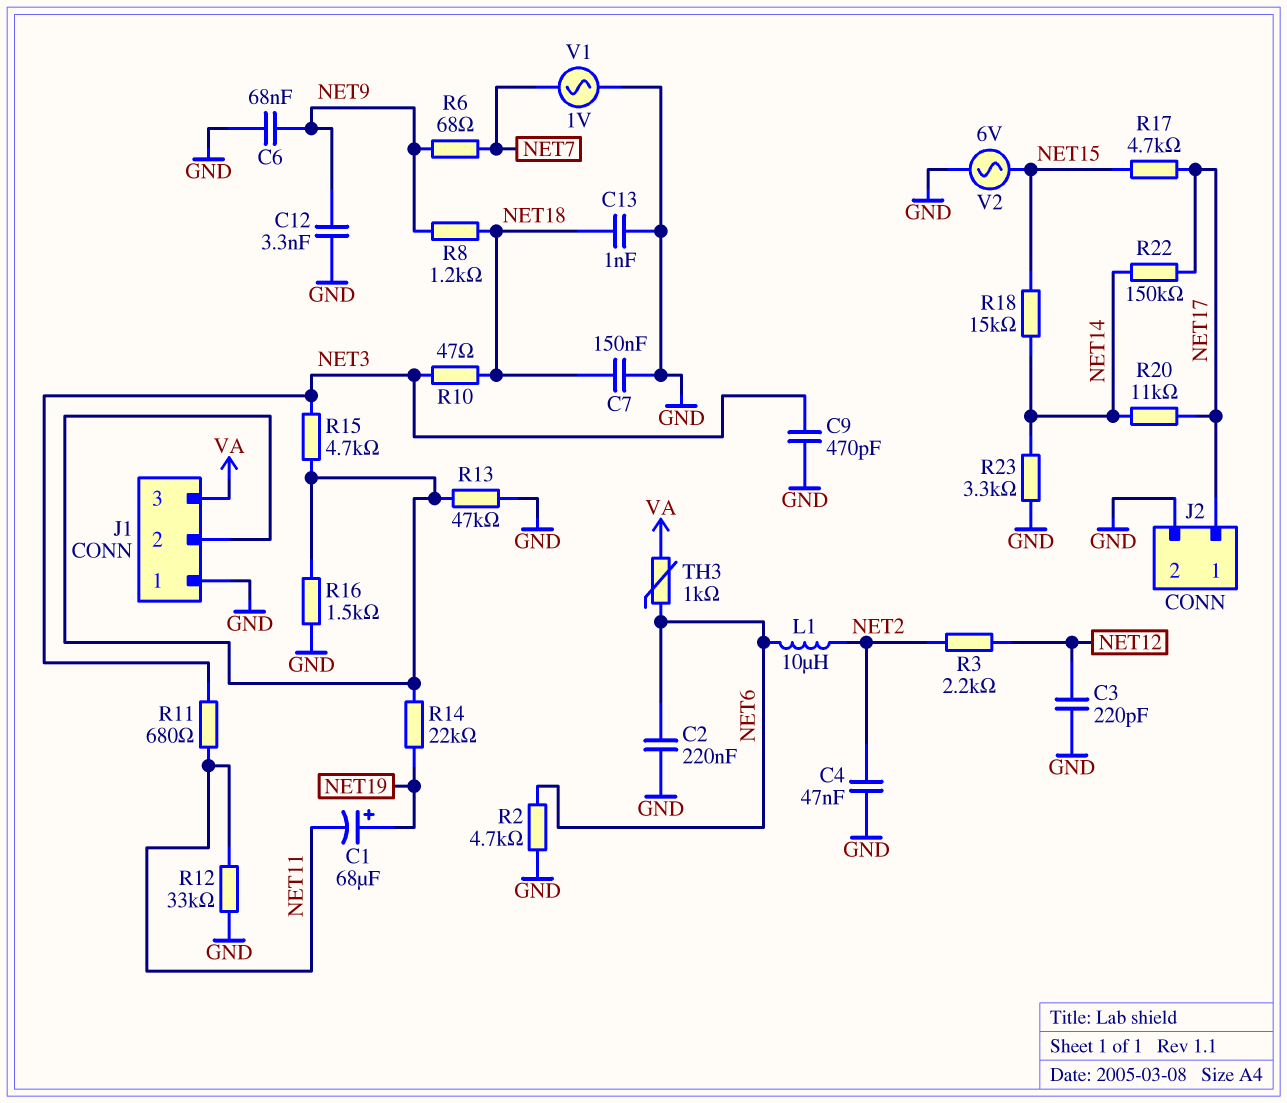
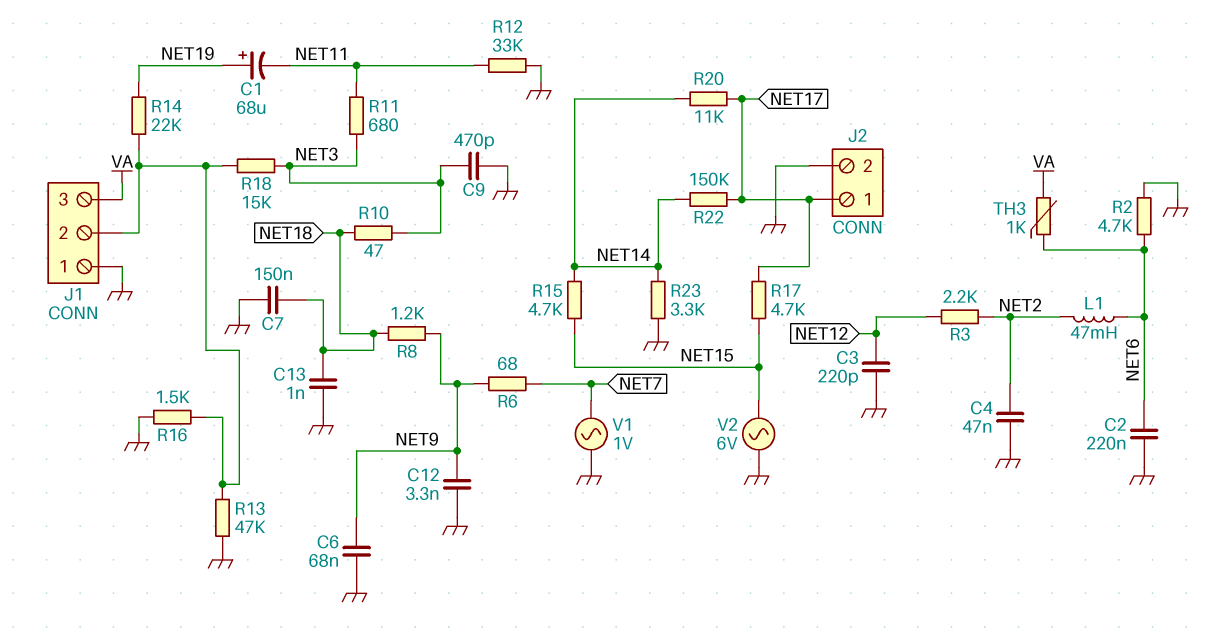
L1: 10uH (NET2, NET6) -> 47mH (NET2, NET6)
R15: 4.7k (J1/2, NET3) -> 4.7k (NET14, NET15)
R18: 15k (NET14, NET15) -> 15k (J1/2, NET3)

